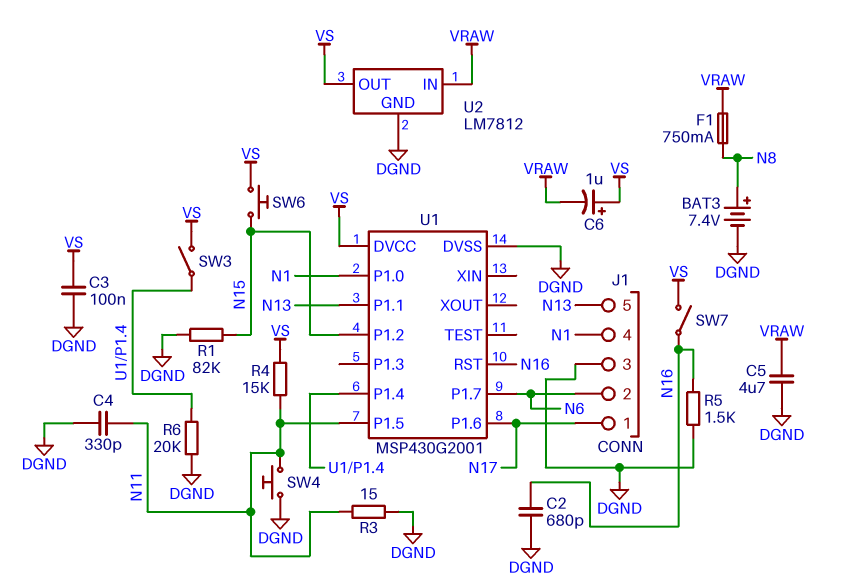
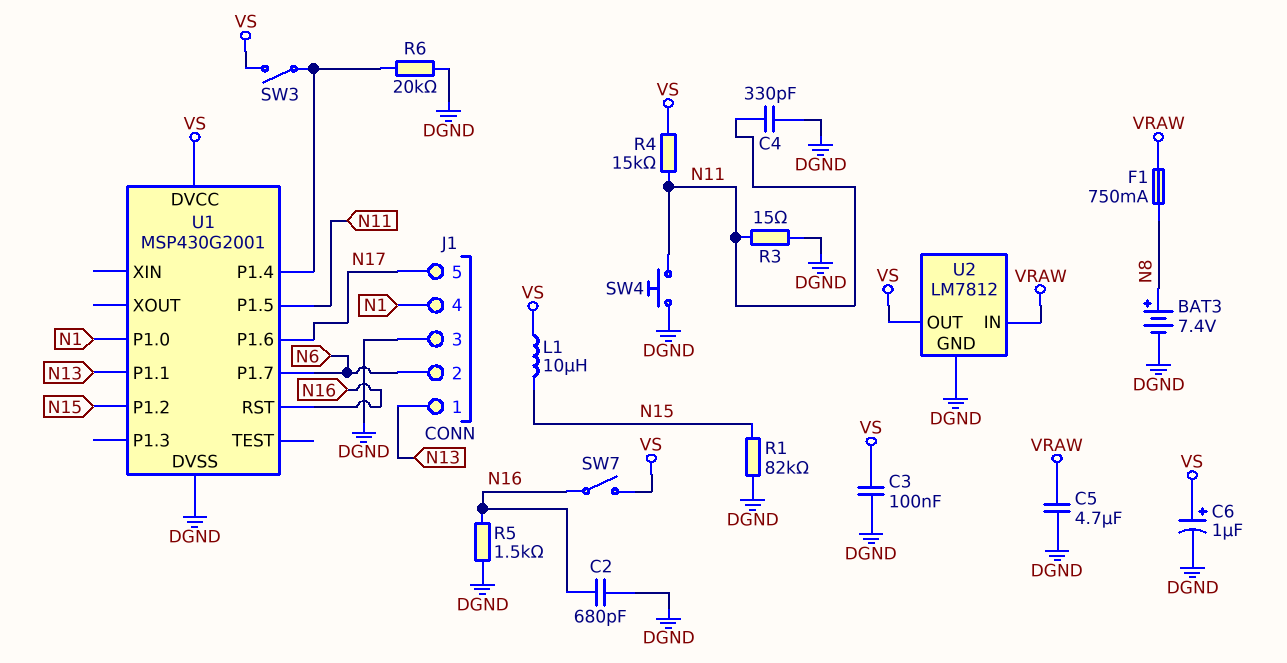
C6: 1uF (plus VS, minus VRAW) -> 1uF (plus VS, minus DGND)
J1 pin 1: N17 -> N13
J1 pin 5: N13 -> N17
L1: none -> 10uH (N15, VS)
SW6: button (N15, VS) -> none

